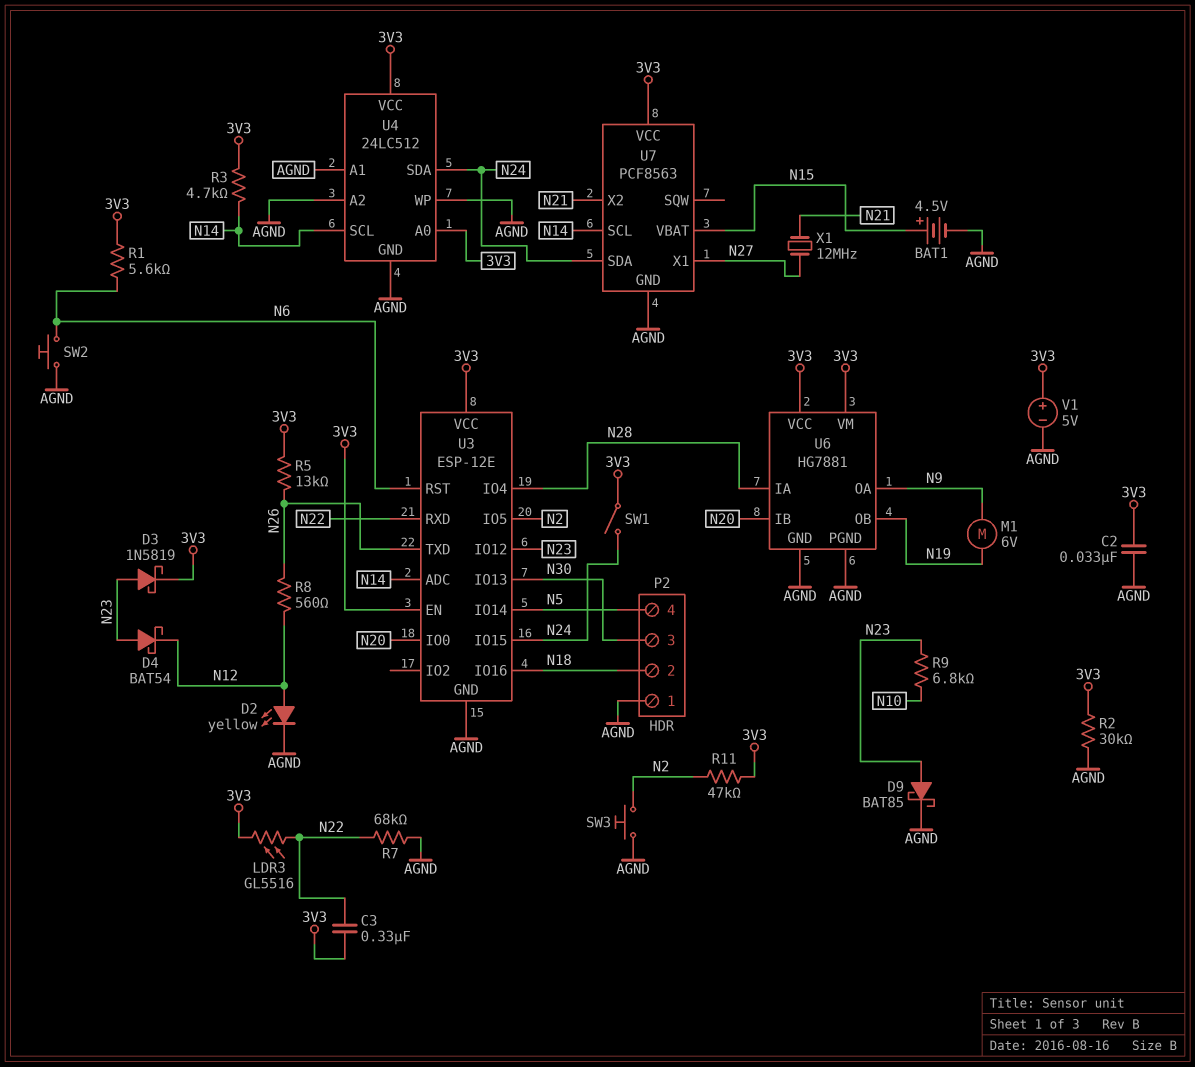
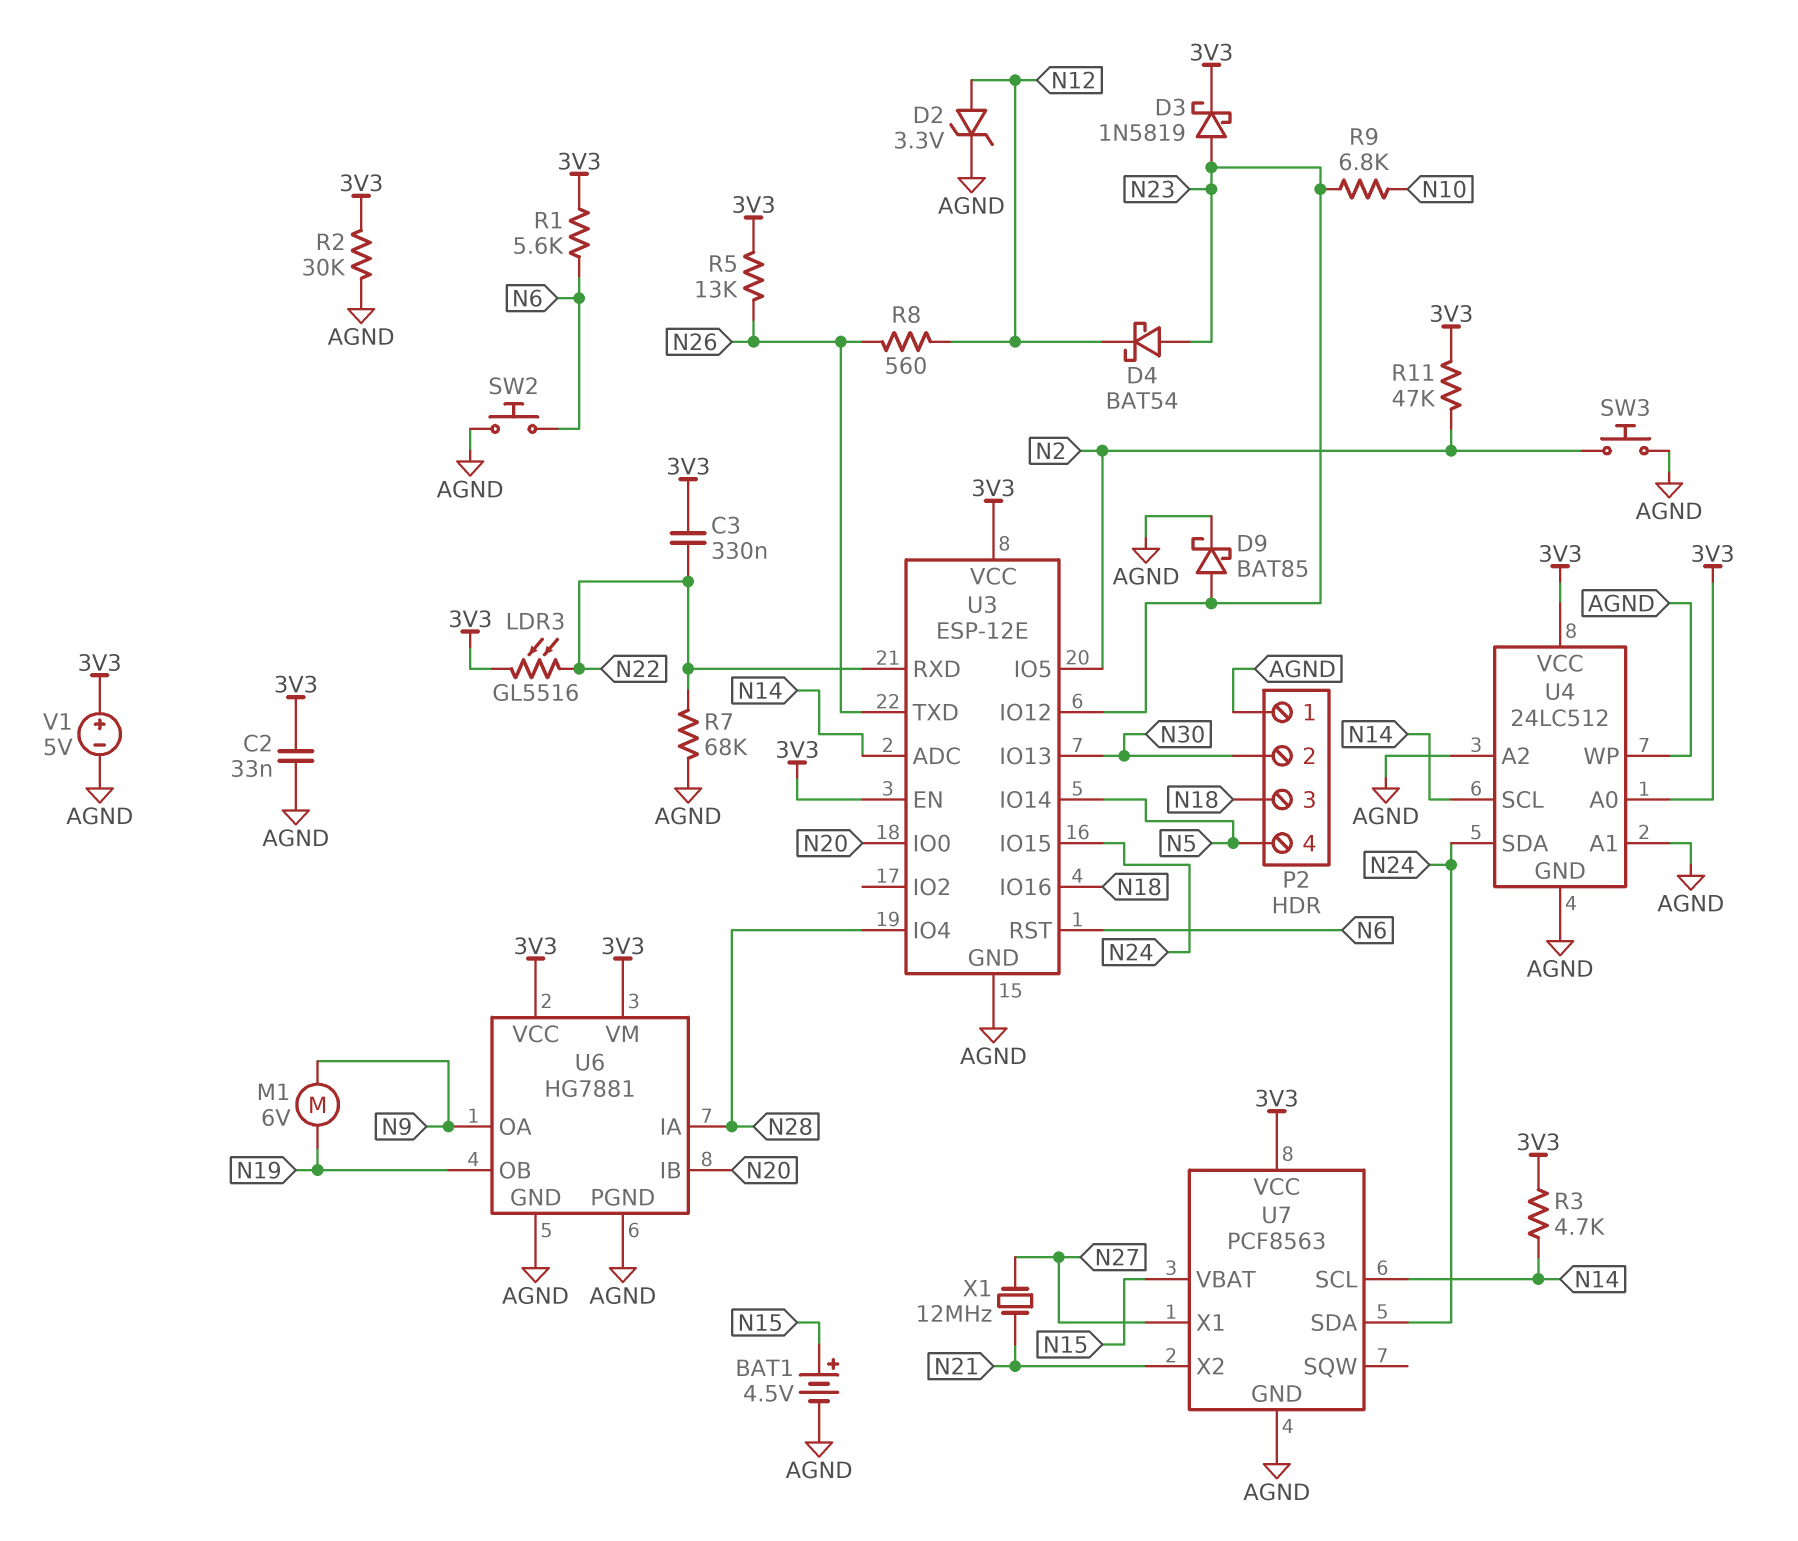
D2: LED yellow (A N12, K AGND) -> zener 3.3V (A N12, K AGND)
P2 pin 2: N18 -> N30
P2 pin 3: N30 -> N18
SW1: switch (3V3, N24) -> none

